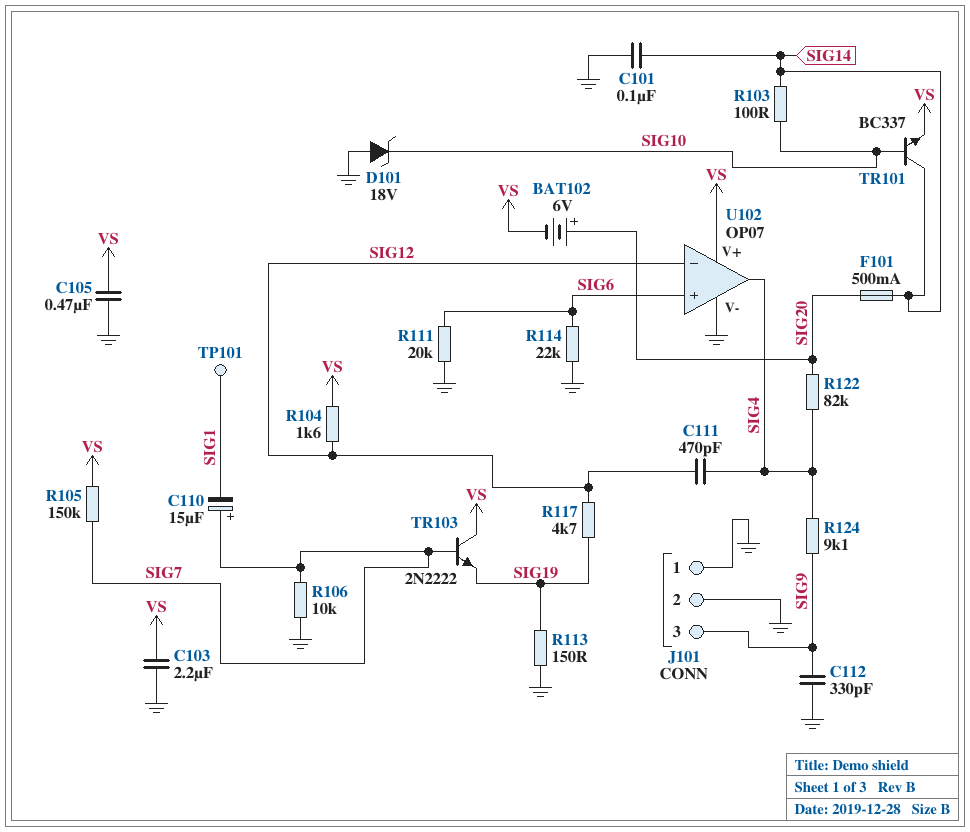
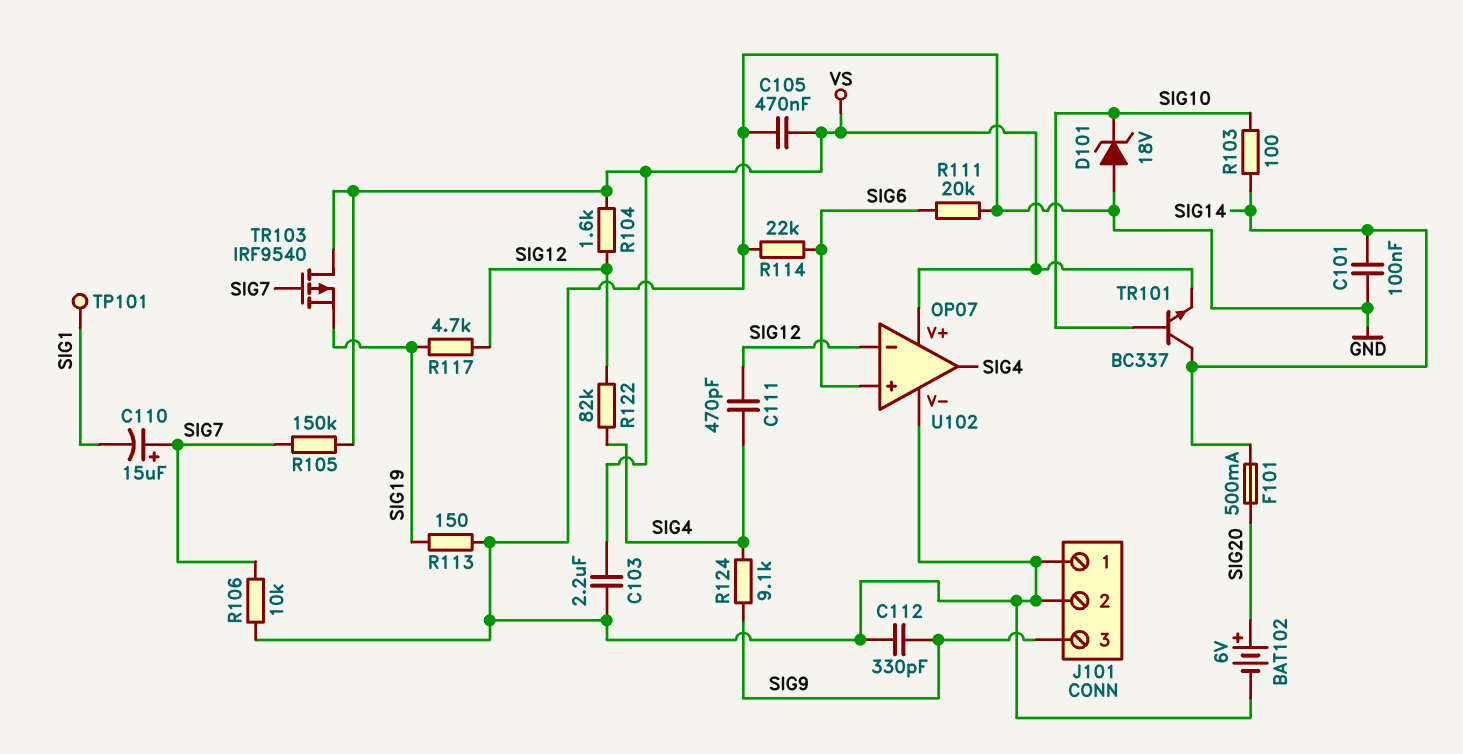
BAT102: 6V (plus SIG20, minus VS) -> 6V (plus SIG20, minus GND)
R122: 82k (SIG4, SIG20) -> 82k (SIG4, SIG12)
TR103: NPN 2N2222 (B SIG7, C VS, E SIG19) -> PMOS IRF9540 (G SIG7, D VS, S SIG19)

